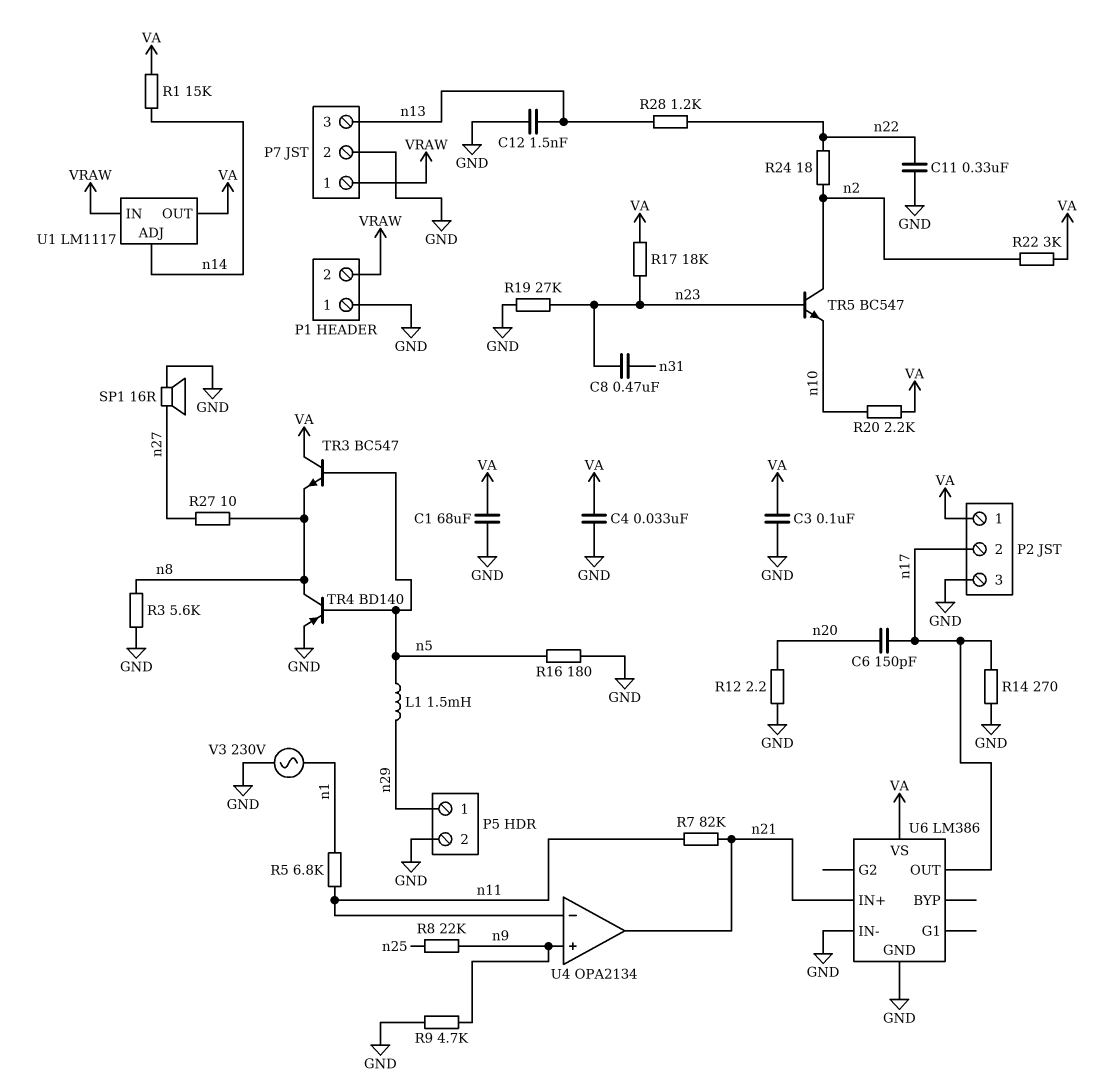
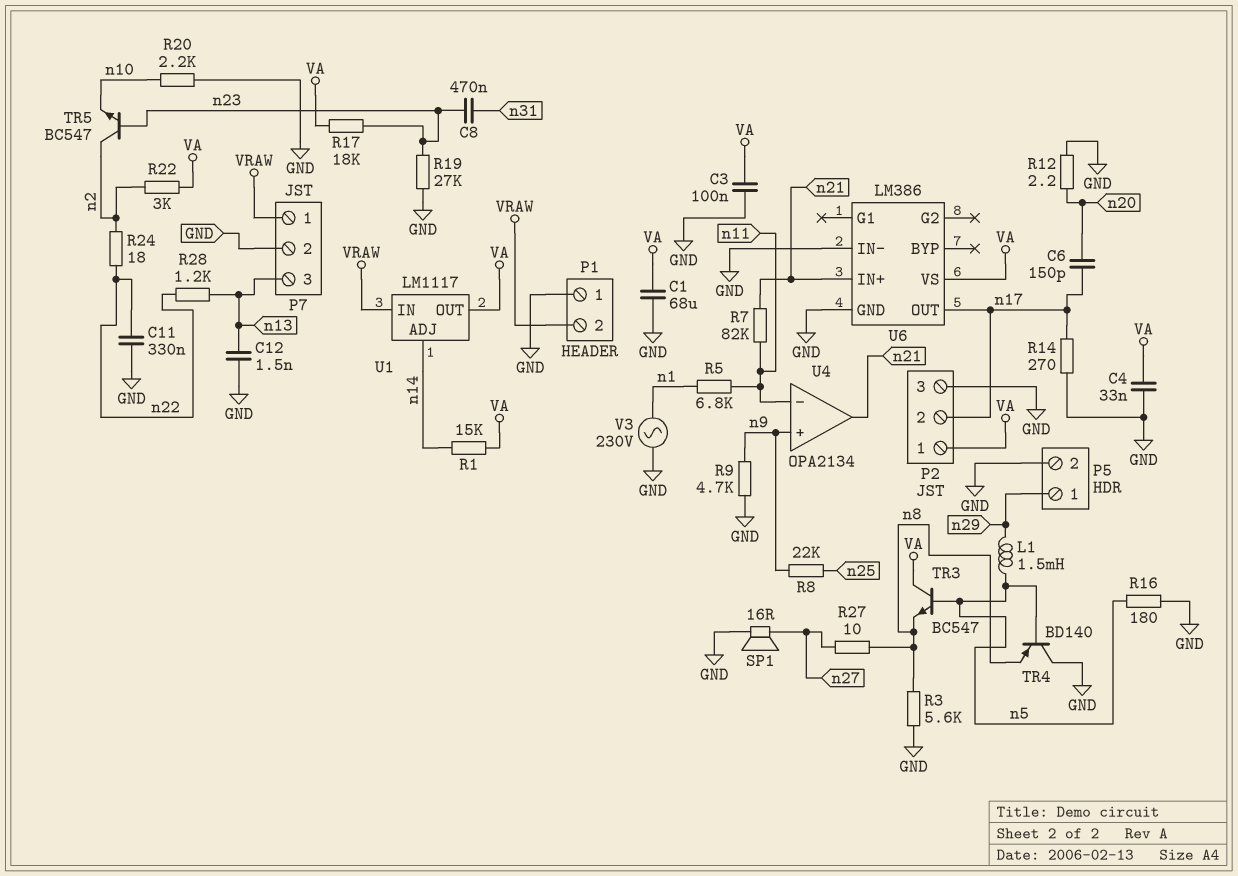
R20: 2.2k (VA, n10) -> 2.2k (GND, n10)
TR4: PNP BD140 (B n5, C n8, E GND) -> PNP BD140 (B n5, C GND, E n8)

